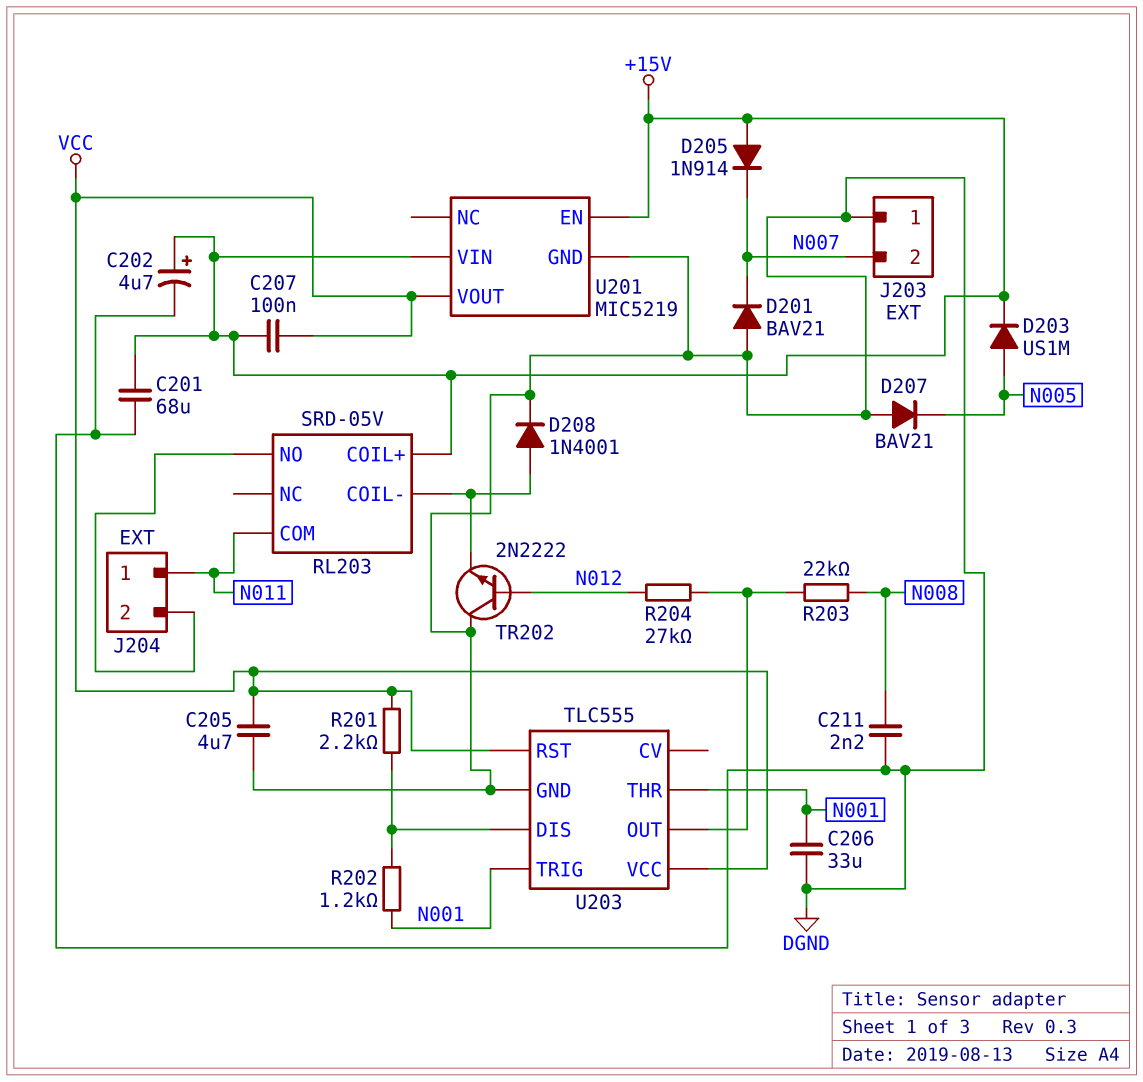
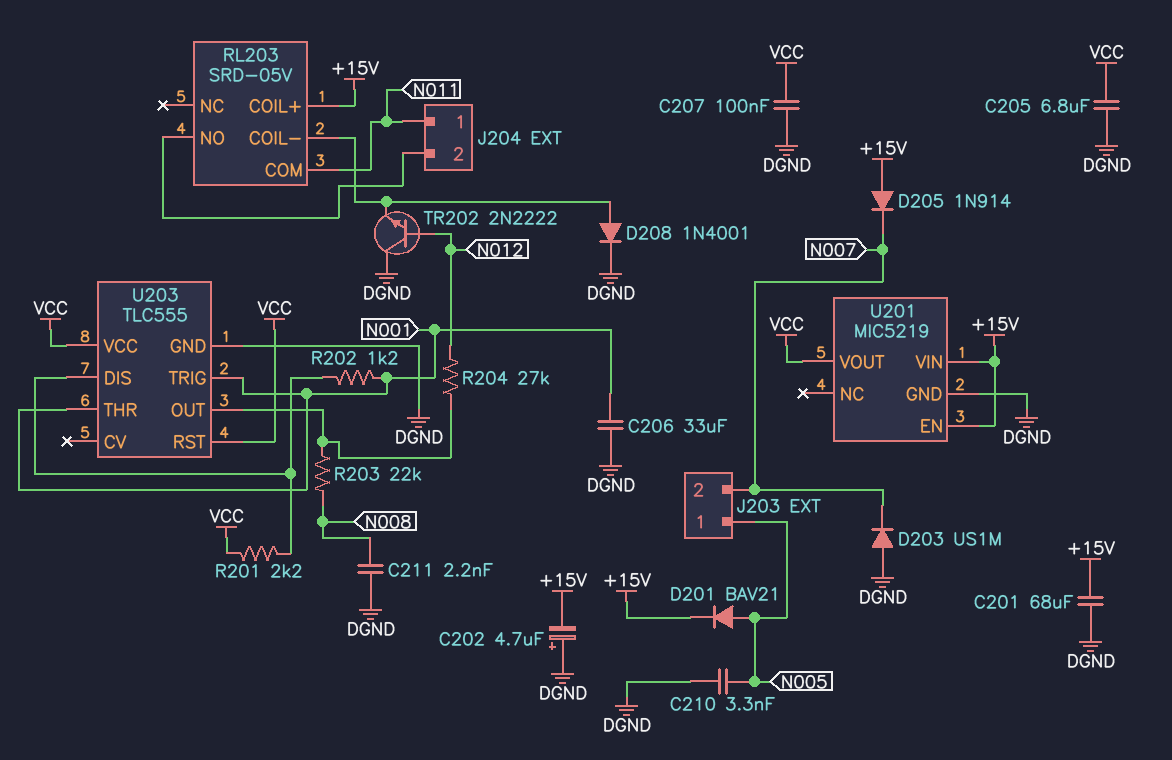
C202: 4.7uF (plus +15V, minus DGND) -> 4.7uF (plus DGND, minus +15V)
C205: 4.7uF (DGND, VCC) -> 6.8uF (DGND, VCC)
C207: 100nF (+15V, VCC) -> 100nF (DGND, VCC)
C210: none -> 3.3nF (DGND, N005)
D201: diode BAV21 (A DGND, K N007) -> diode BAV21 (A N005, K +15V)
D203: diode US1M (A N005, K +15V) -> diode US1M (A DGND, K N007)
D207: diode BAV21 (A DGND, K N005) -> none
J203 pin 1: DGND -> N005

